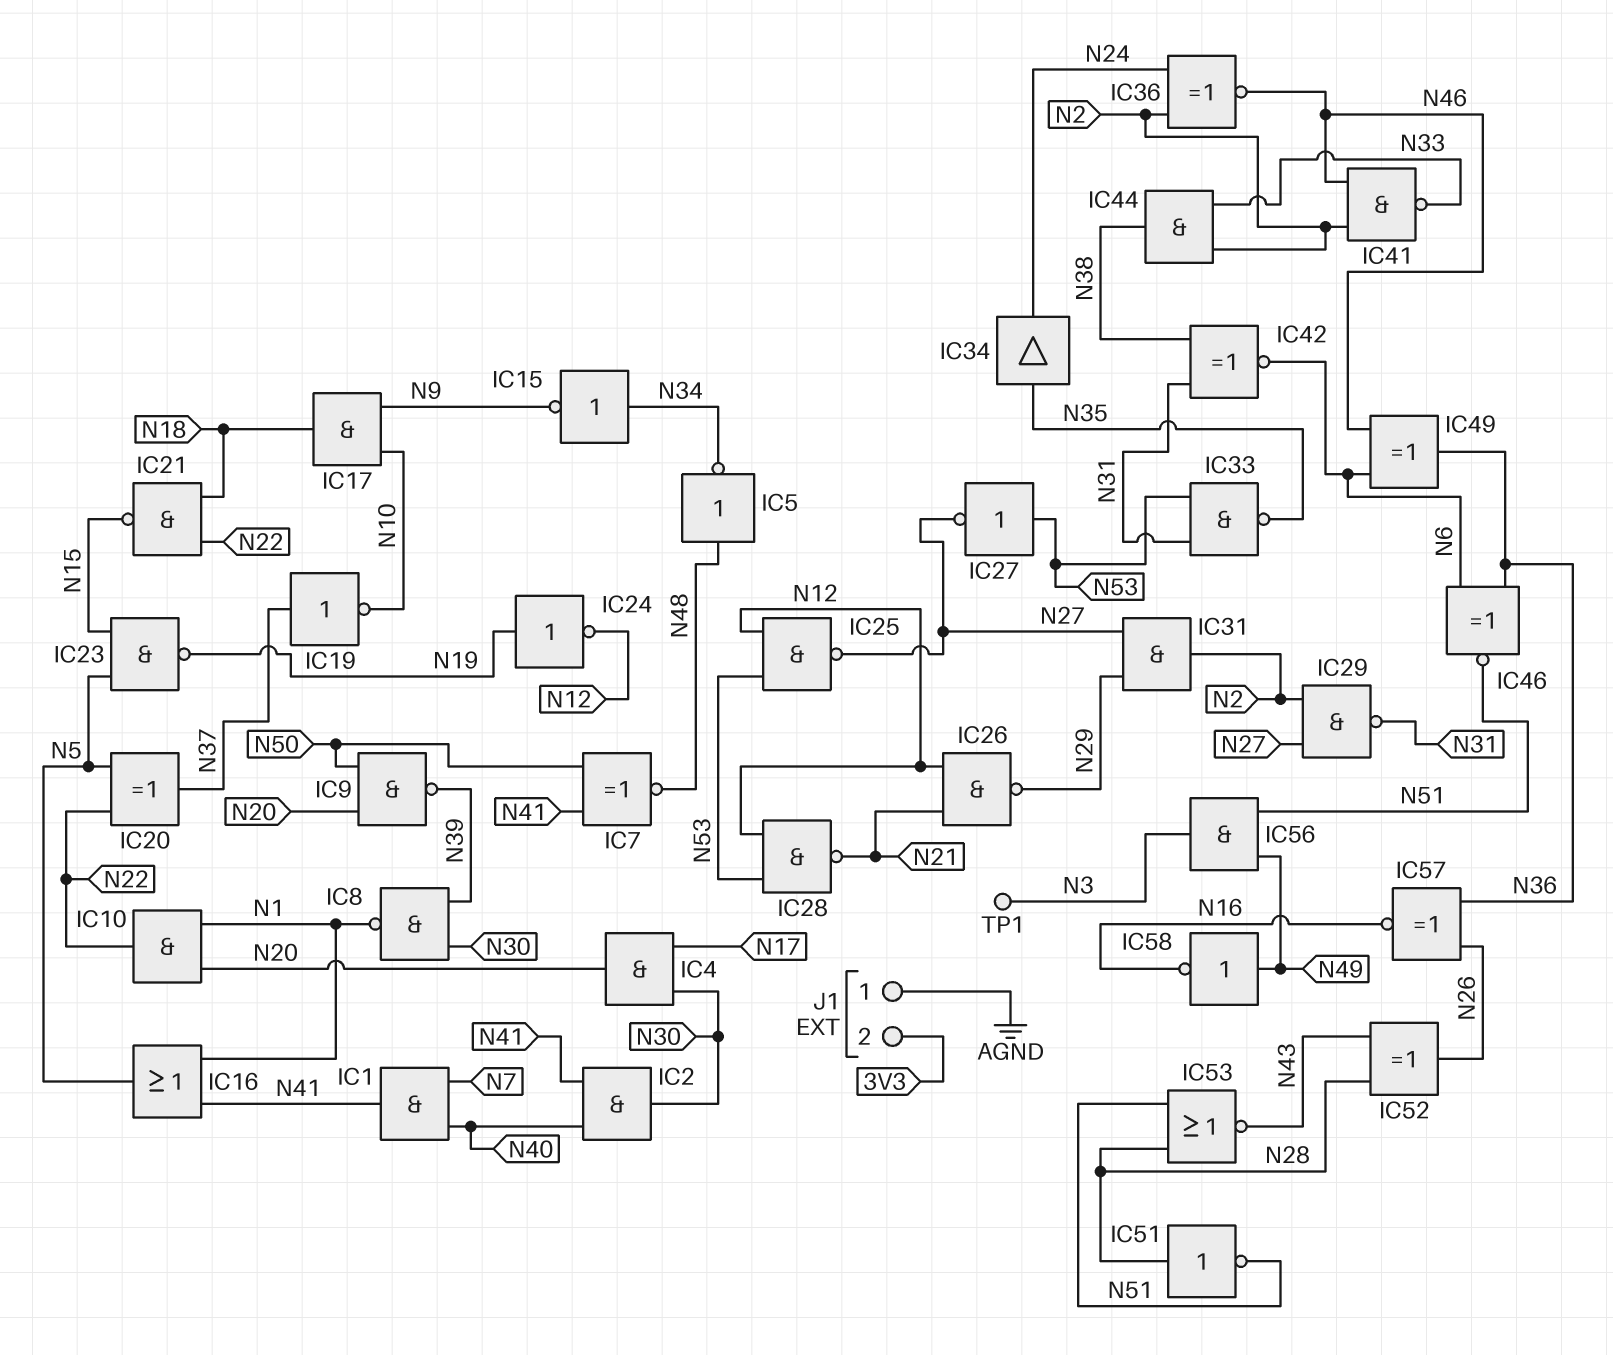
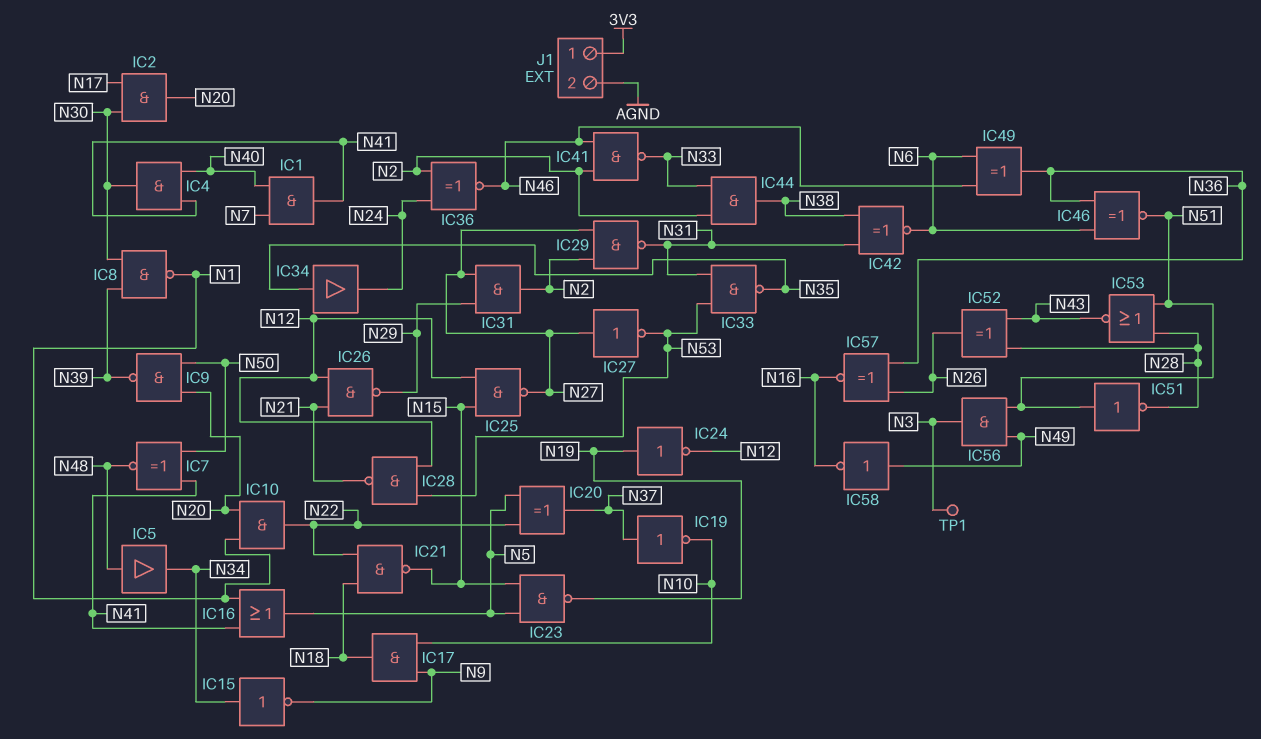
IC2: AND (in N40, in N41, out N30) -> AND (in N17, in N30, out N20)
IC4: AND (in N17, in N30, out N20) -> AND (in N40, in N41, out N30)
IC5: NOT (in N48, out N34) -> buffer (in N48, out N34)
IC25: NAND (in N12, in N53, out N27) -> NAND (in N12, in N15, out N27)
IC27: NOT (in N53, out N27) -> NOT (in N27, out N53)
IC51: NOT (in N28, out N51) -> NOT (in N51, out N28)
J1 pin 1: AGND -> 3V3
J1 pin 2: 3V3 -> AGND

